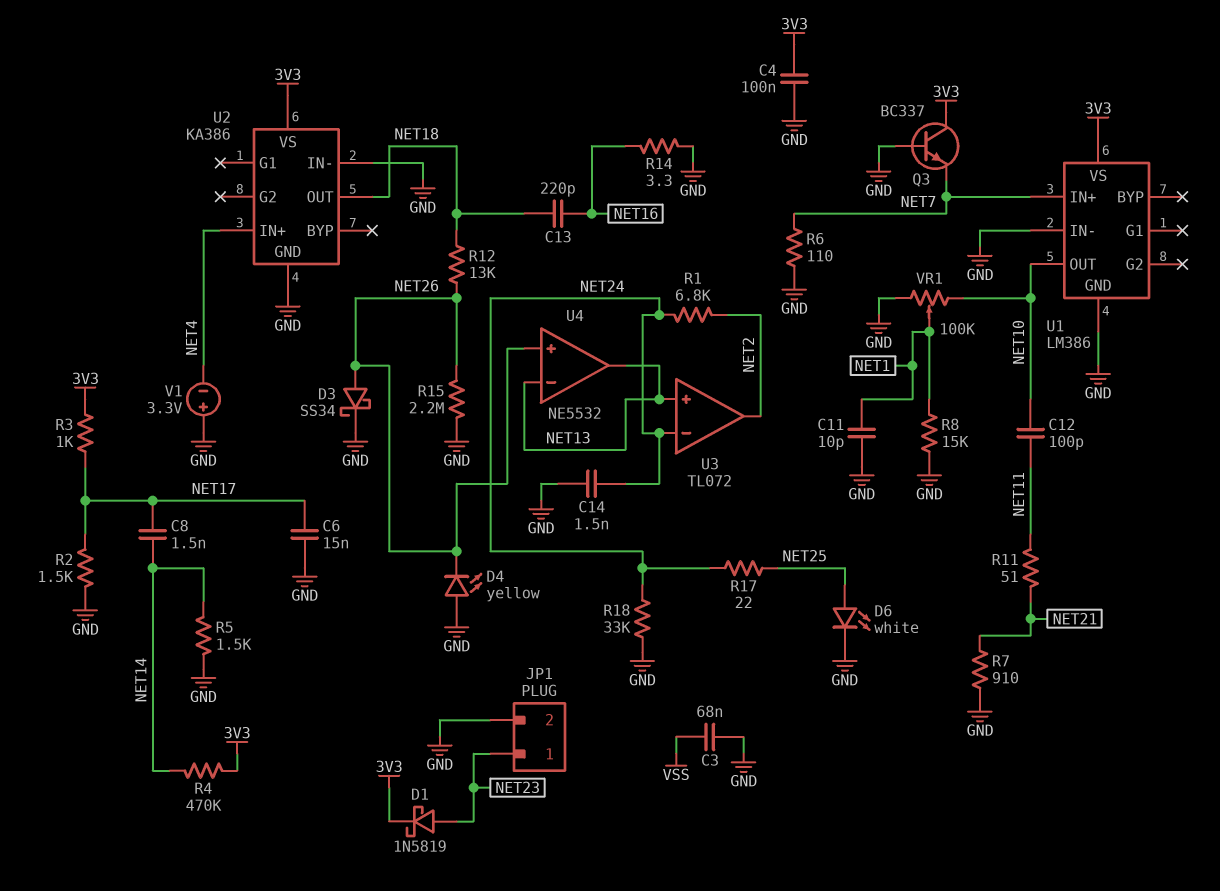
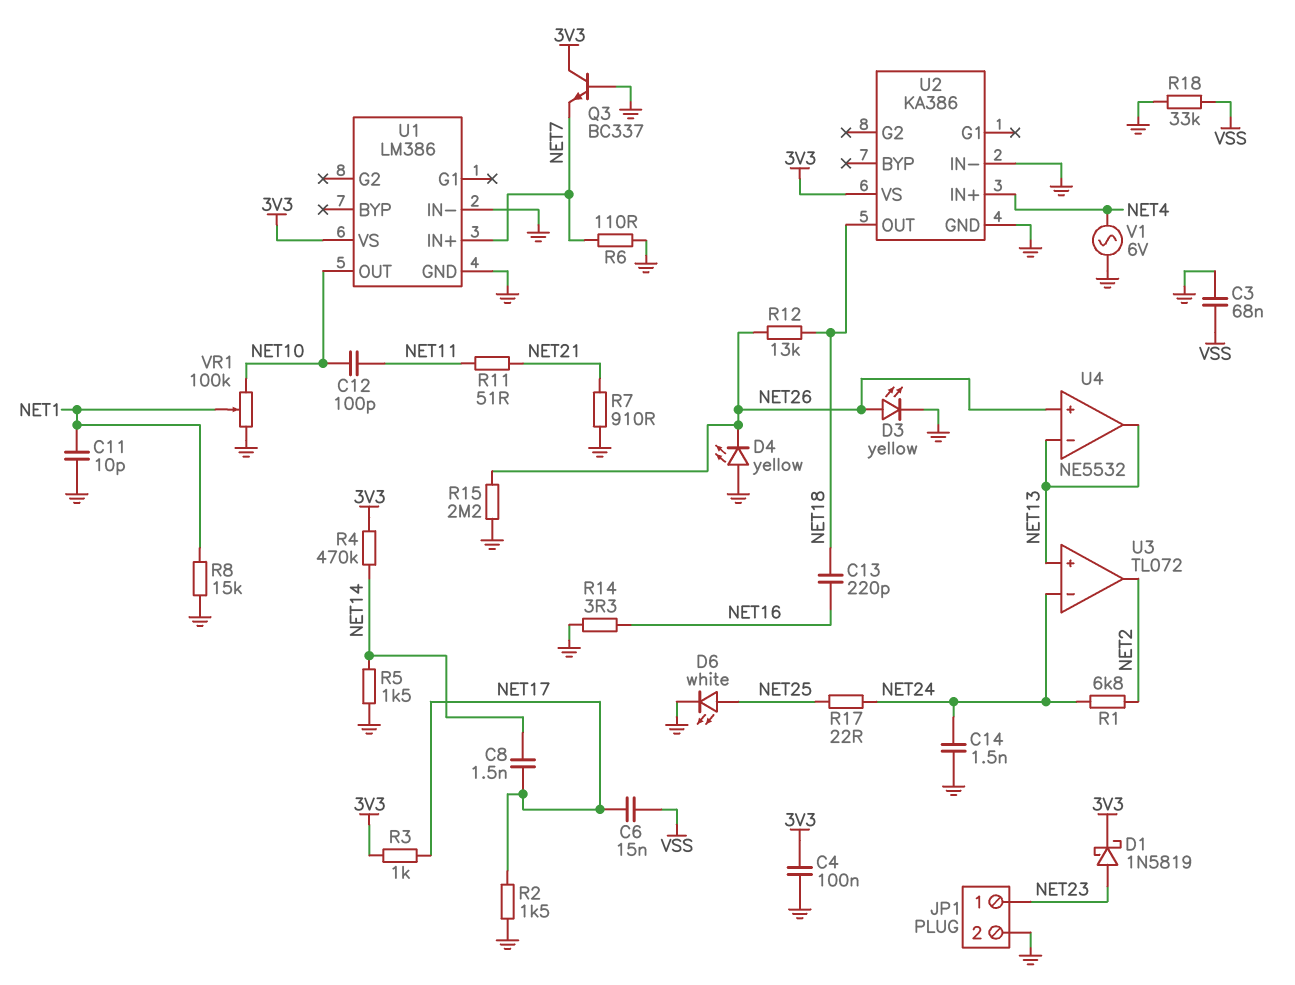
C6: 15nF (GND, NET17) -> 15nF (NET17, VSS)
D3: schottky SS34 (A NET26, K GND) -> LED yellow (A NET26, K GND)
R18: 33k (GND, NET24) -> 33k (GND, VSS)
V1: 3.3V (plus GND, minus NET4) -> AC 6V (GND, NET4)

